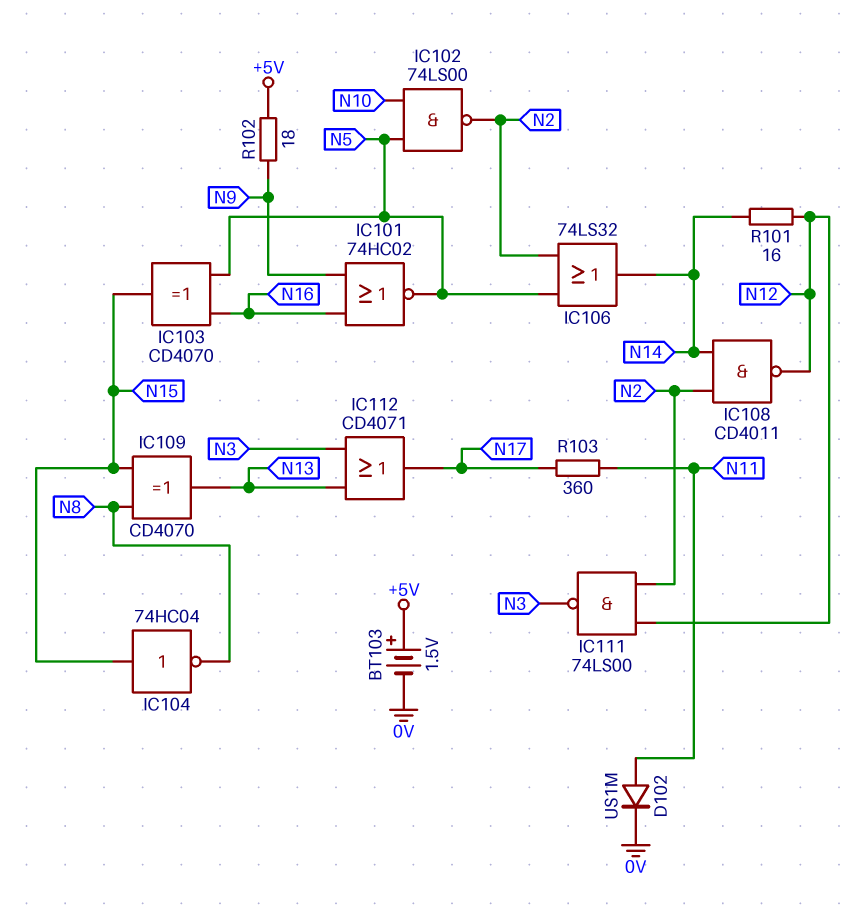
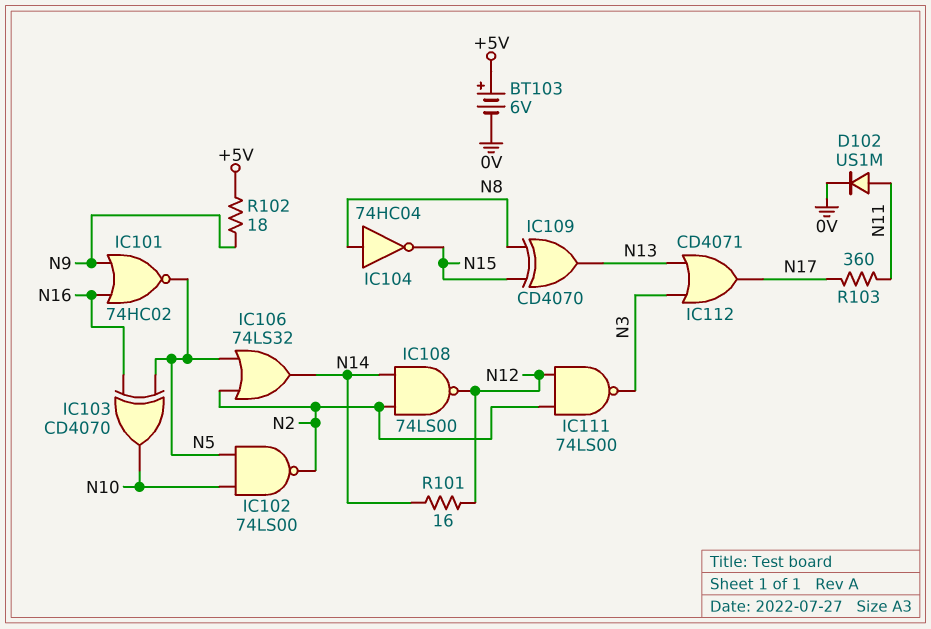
BT103: 1.5V (plus +5V, minus 0V) -> 6V (plus +5V, minus 0V)
IC103: XOR CD4070 (in N5, in N16, out N15) -> XOR CD4070 (in N5, in N16, out N10)
IC104: NOT 74HC04 (in N15, out N8) -> NOT 74HC04 (in N8, out N15)
IC108: NAND CD4011 (in N2, in N14, out N12) -> NAND 74LS00 (in N2, in N14, out N12)

